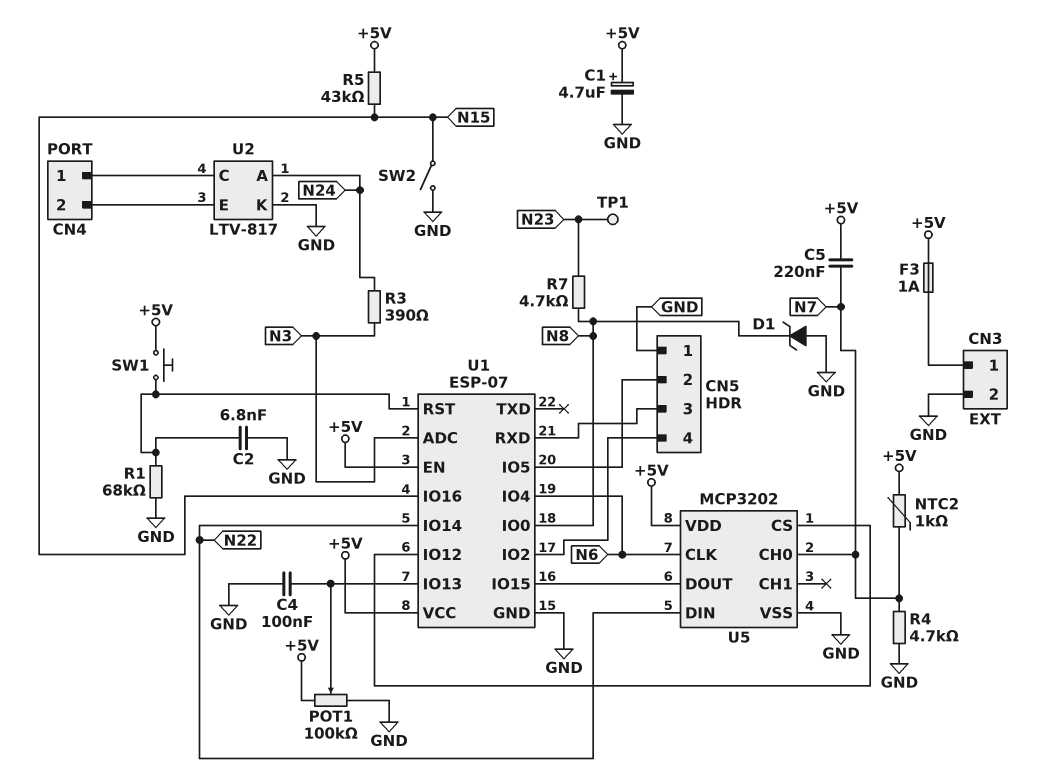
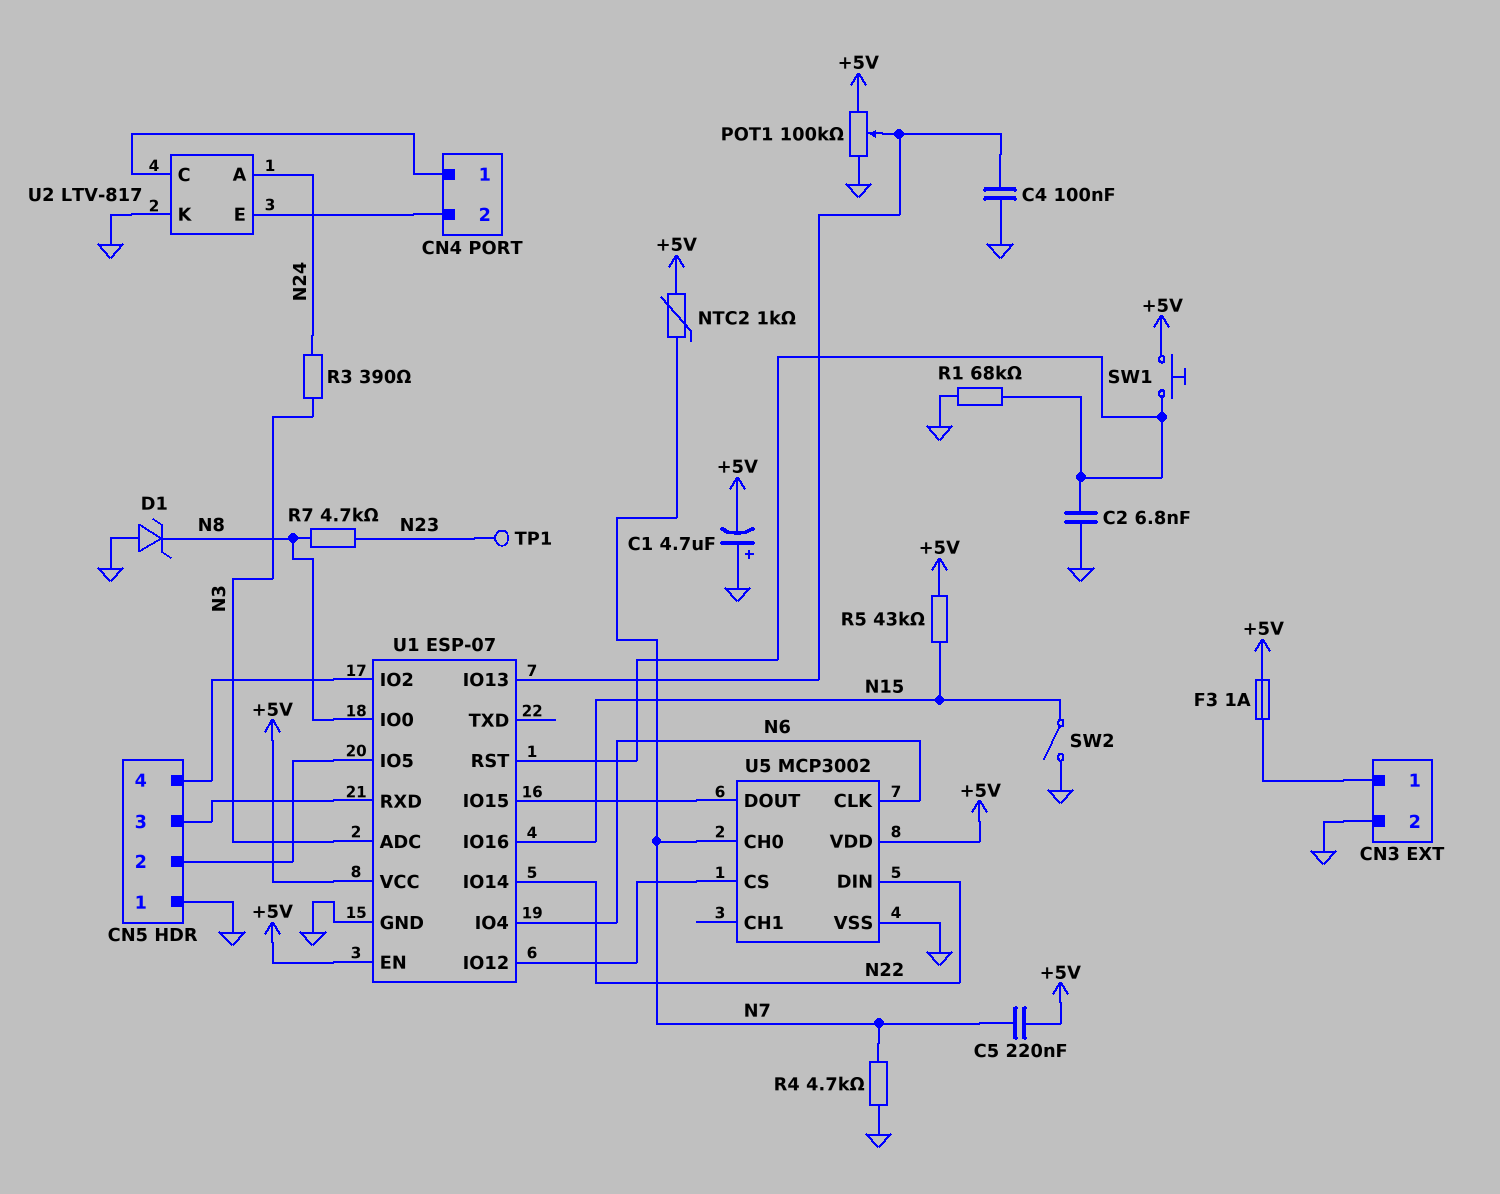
C1: 4.7uF (plus +5V, minus GND) -> 4.7uF (plus GND, minus +5V)
U5: MCP3202 -> MCP3002

